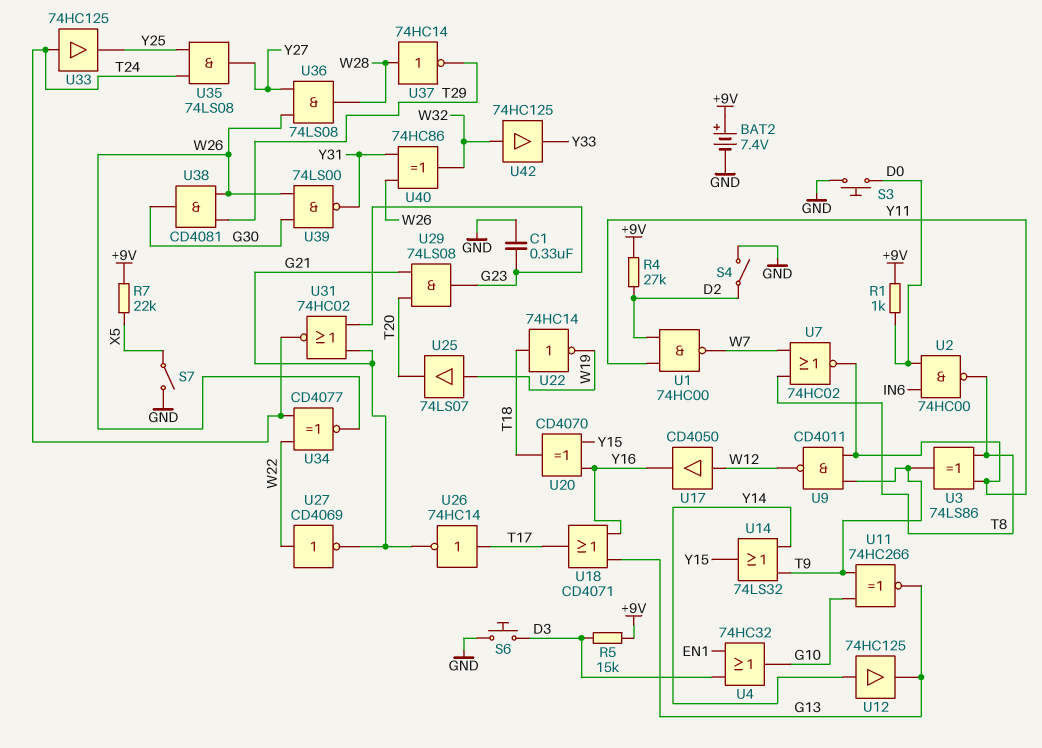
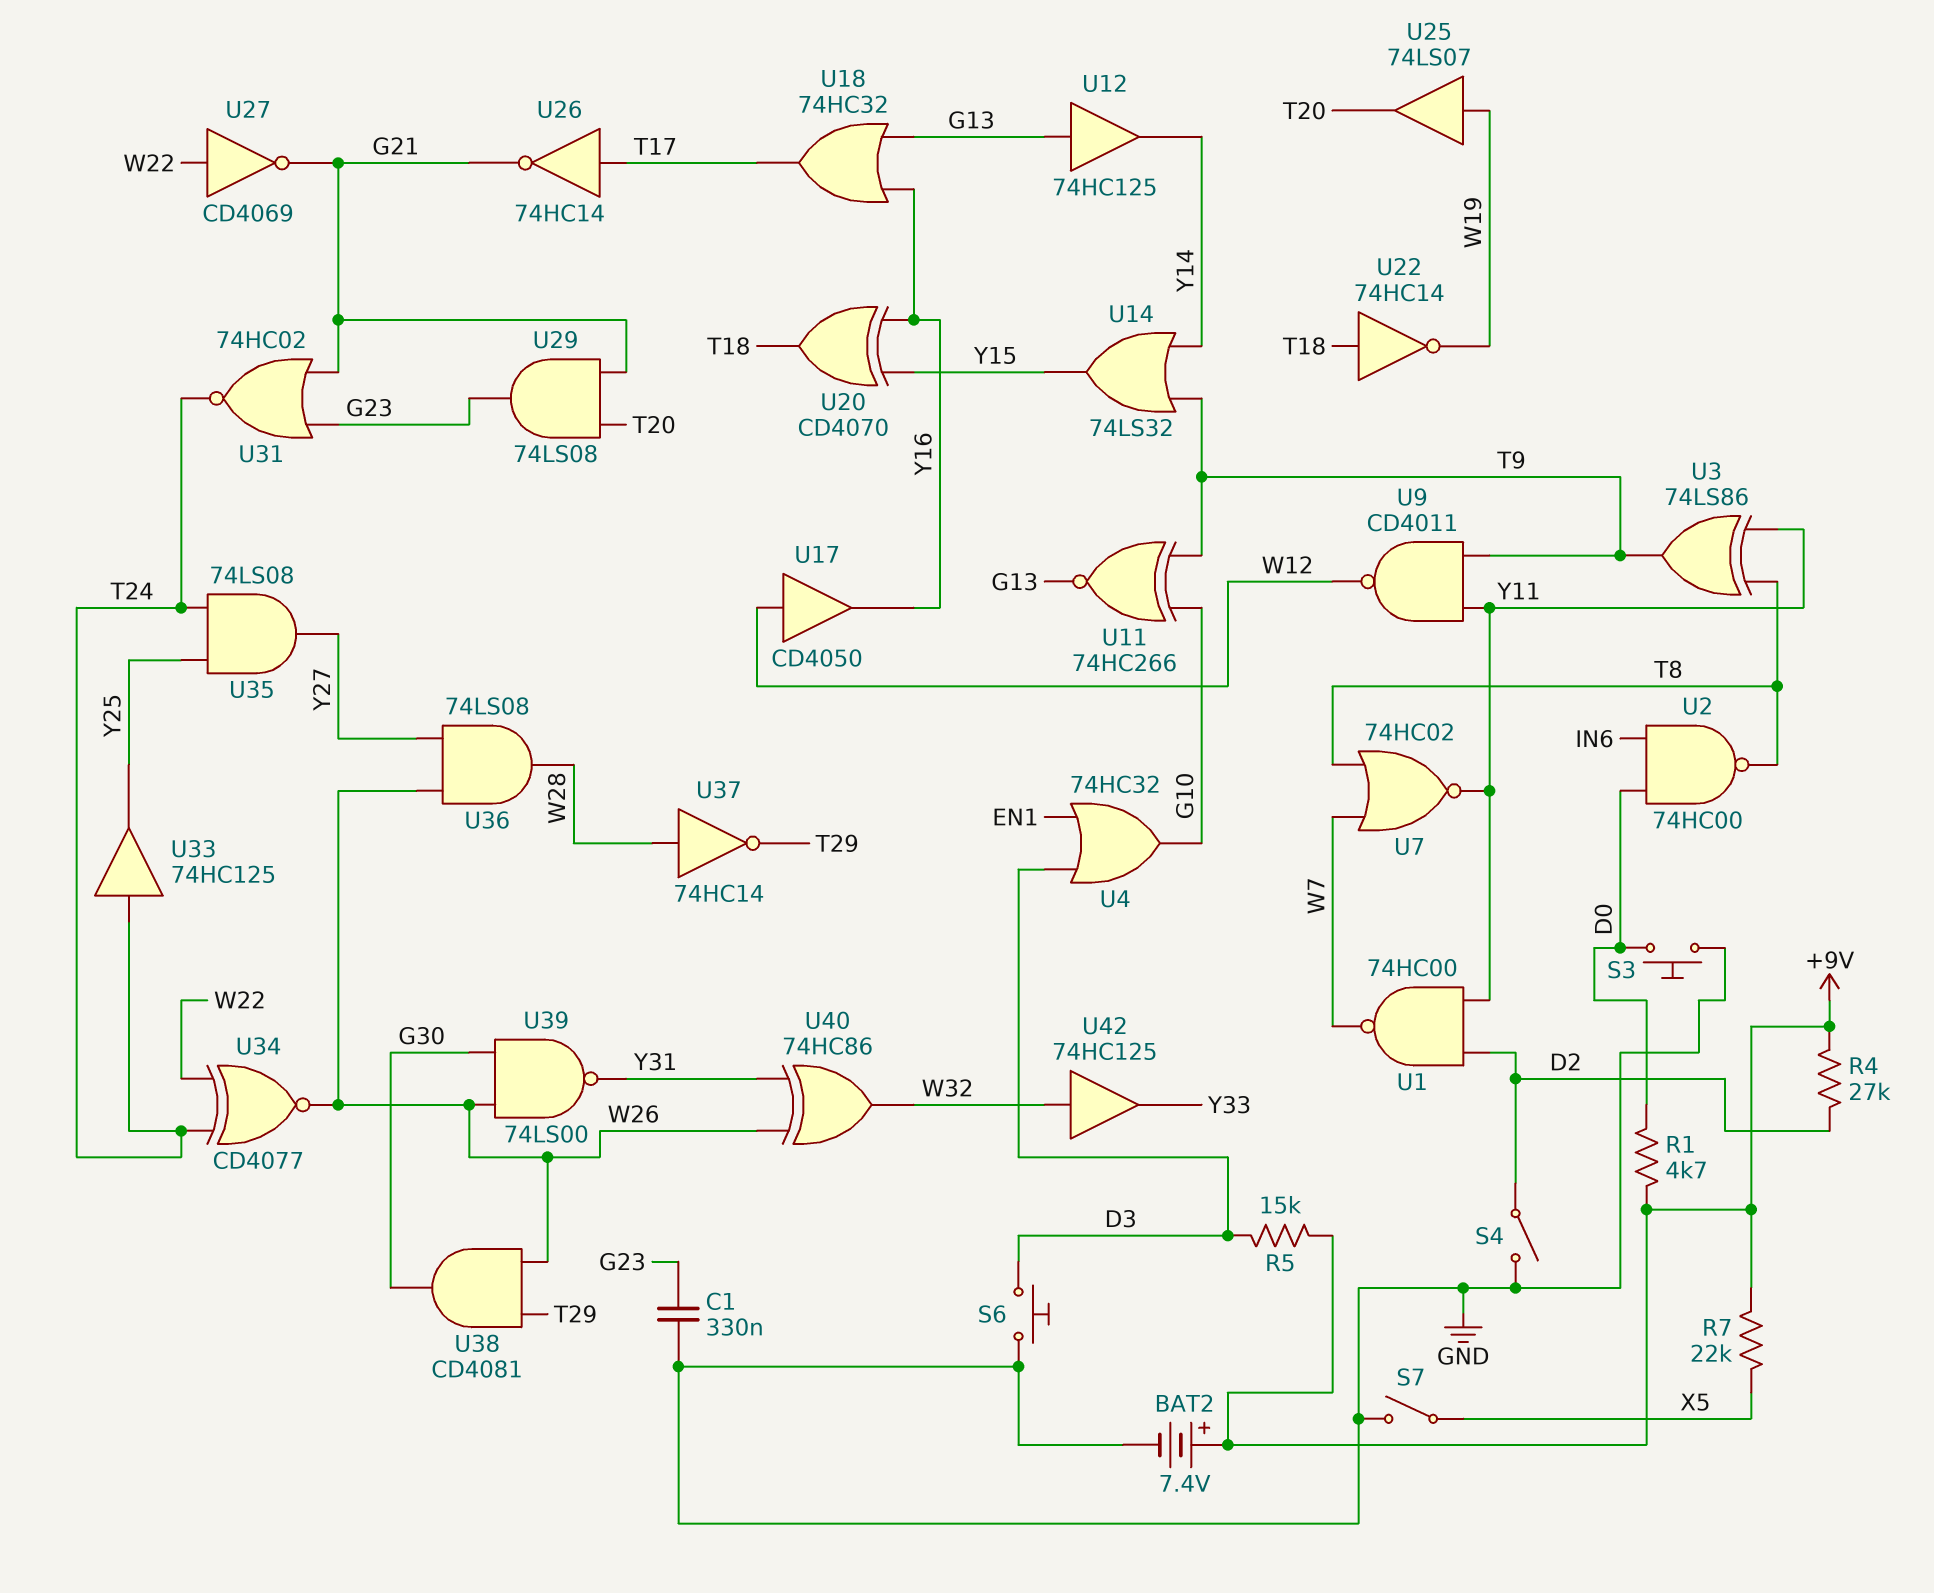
R1: 1k (+9V, D0) -> 4.7k (+9V, D0)
U12: buffer 74HC125 (in Y14, out G13) -> buffer 74HC125 (in G13, out Y14)
U18: OR CD4071 (in G13, in Y16, out T17) -> OR 74HC32 (in G13, in Y16, out T17)

